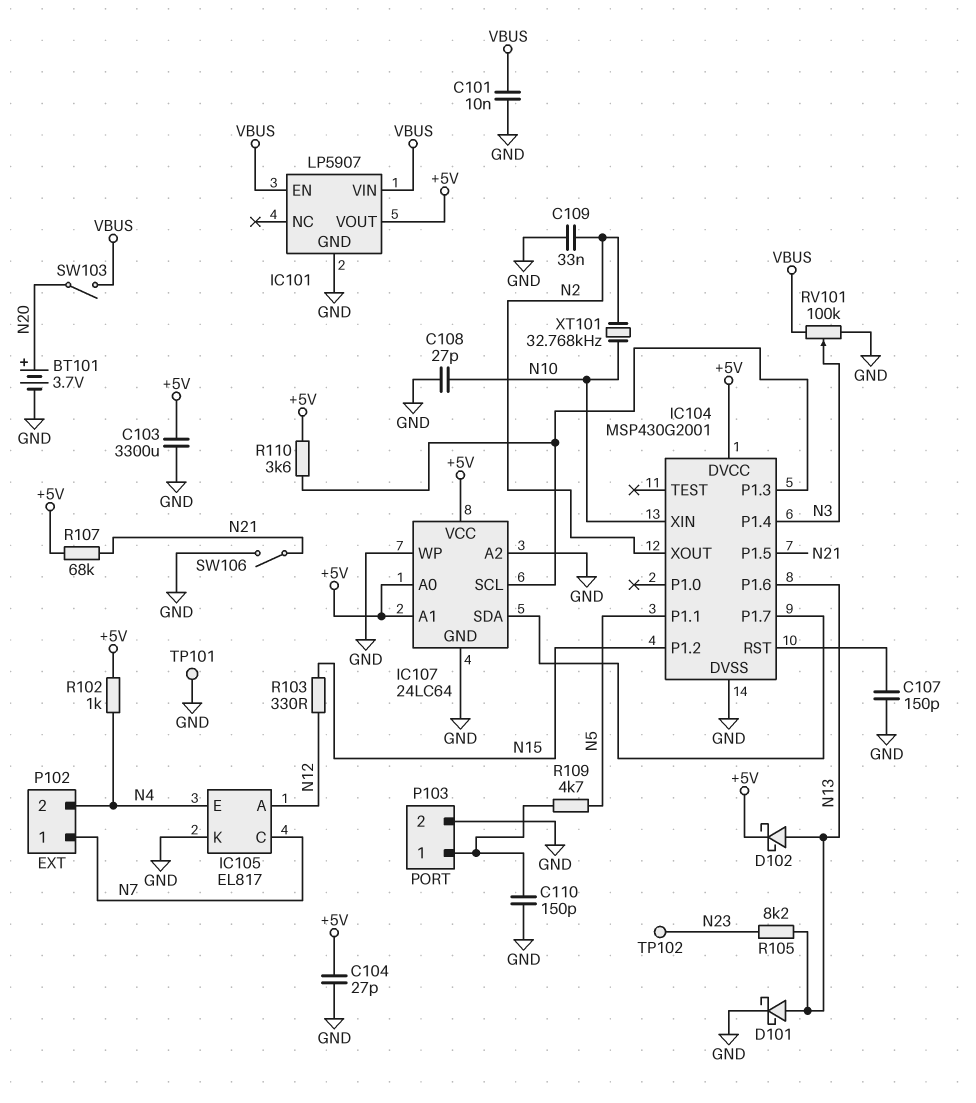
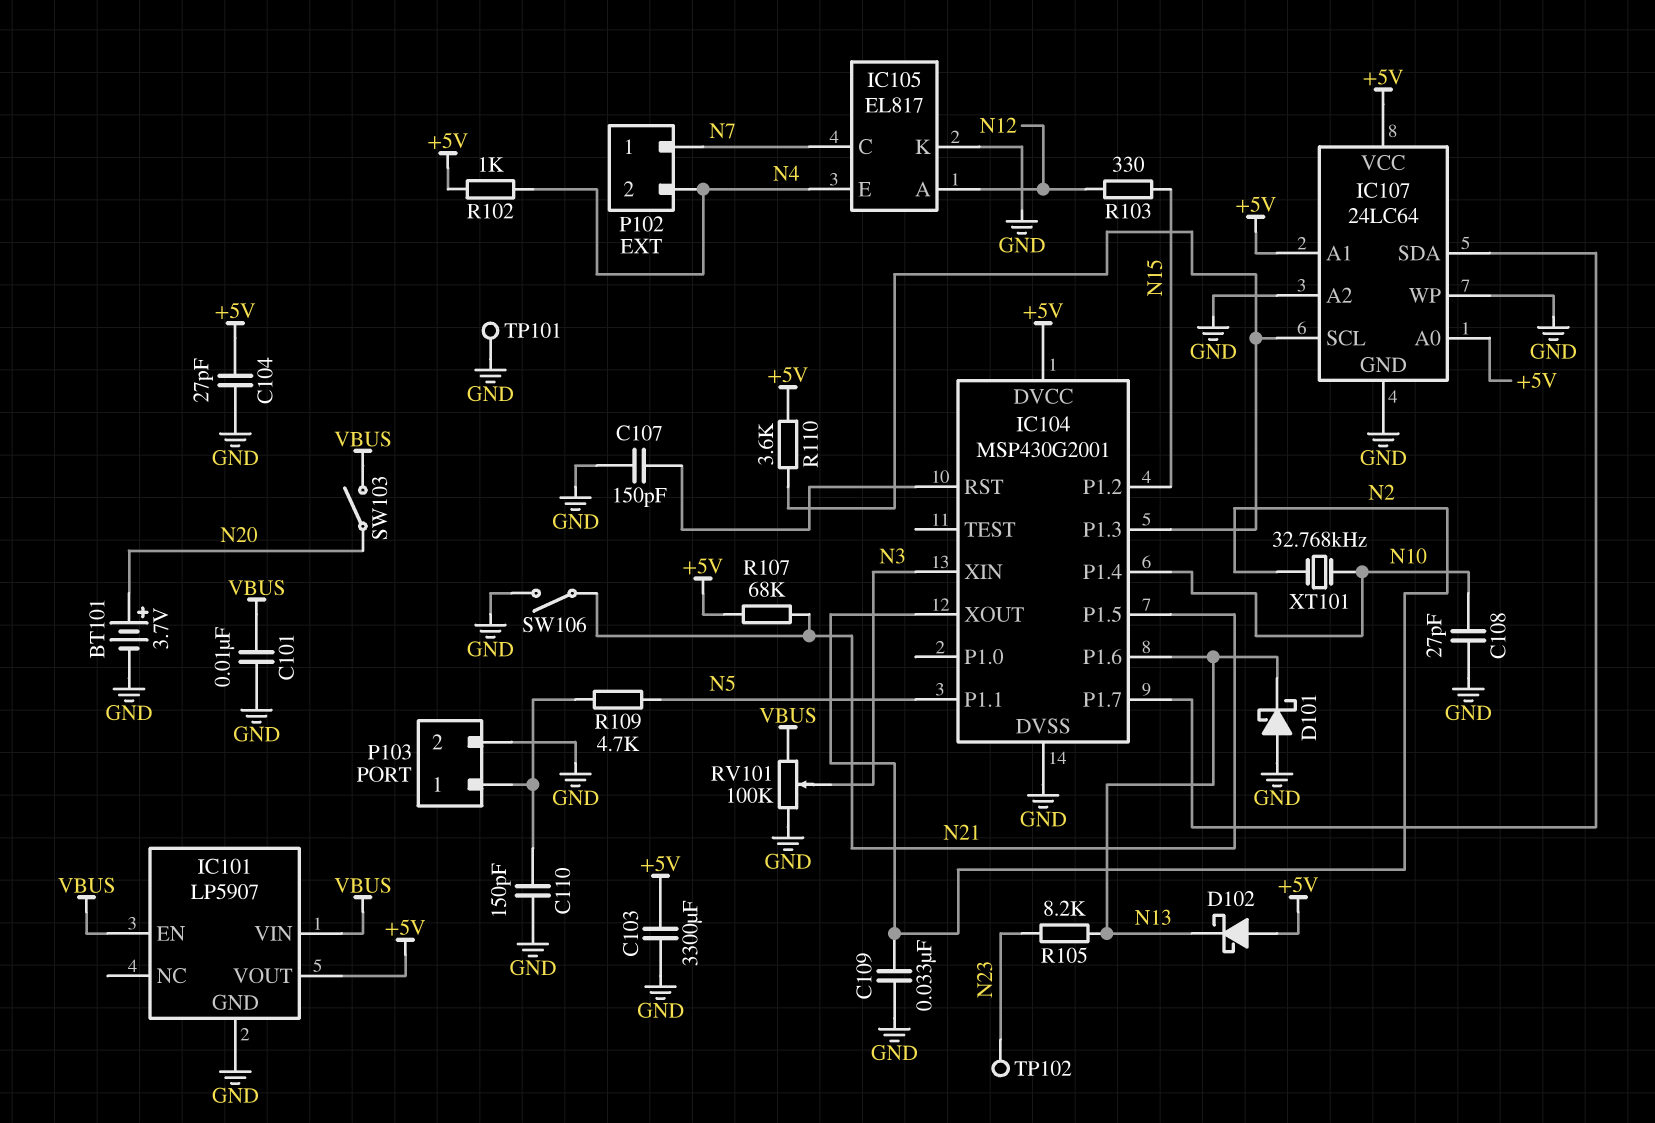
D101: schottky (A N13, K GND) -> schottky (A GND, K N13)
D102: schottky (A N13, K +5V) -> schottky (A +5V, K N13)
IC104 pin P1.4: N3 -> N10
IC104 pin XIN: N10 -> N3

